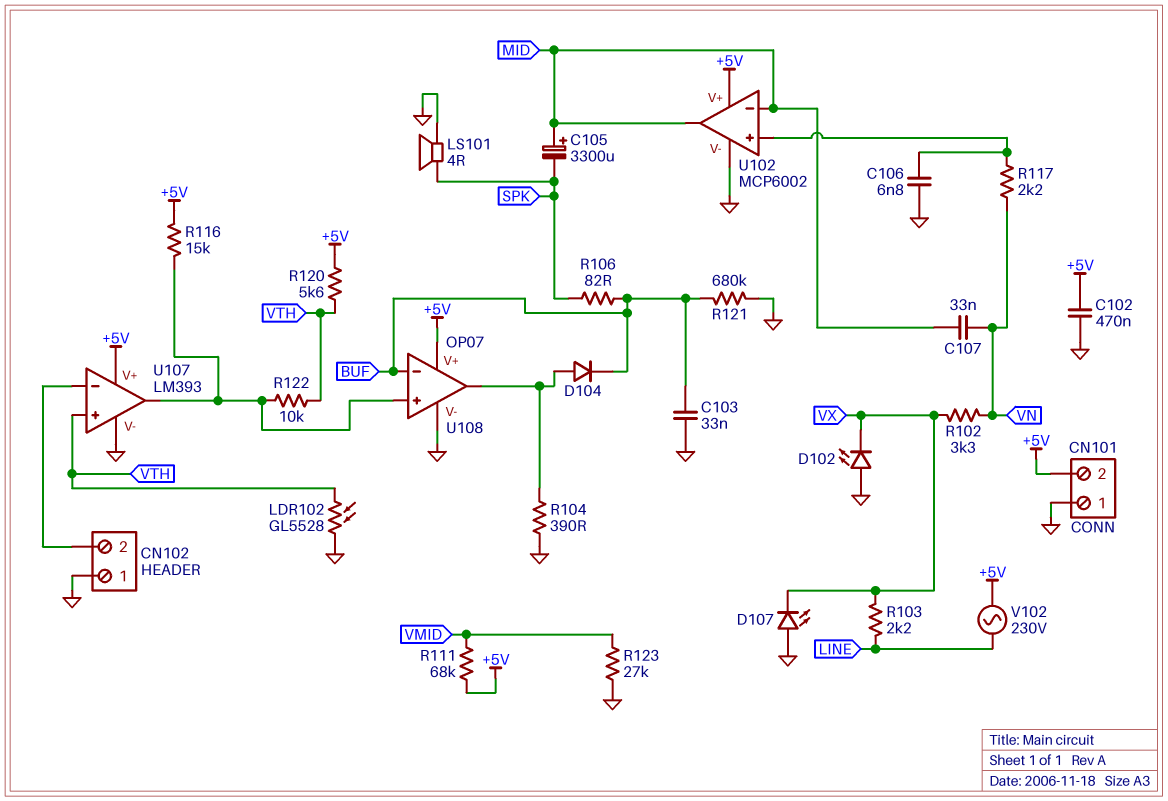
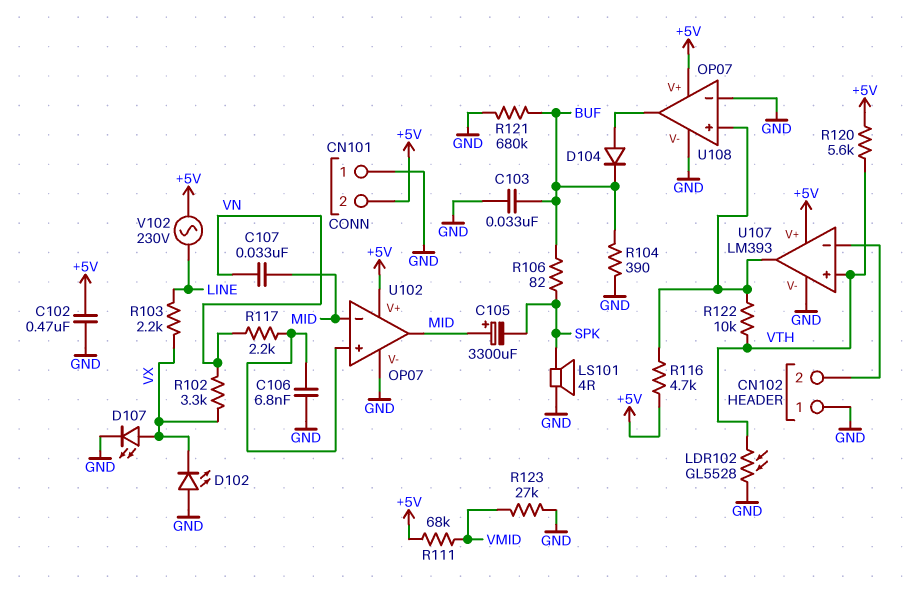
D107: LED (A GND, K VX) -> LED (A VX, K GND)
R104: 390 (GND, U108/out) -> 390 (BUF, GND)
R116: 15k (+5V, U107/out) -> 4.7k (+5V, U107/out)
U102: MCP6002 -> OP07
U108 pin in-: BUF -> GND

